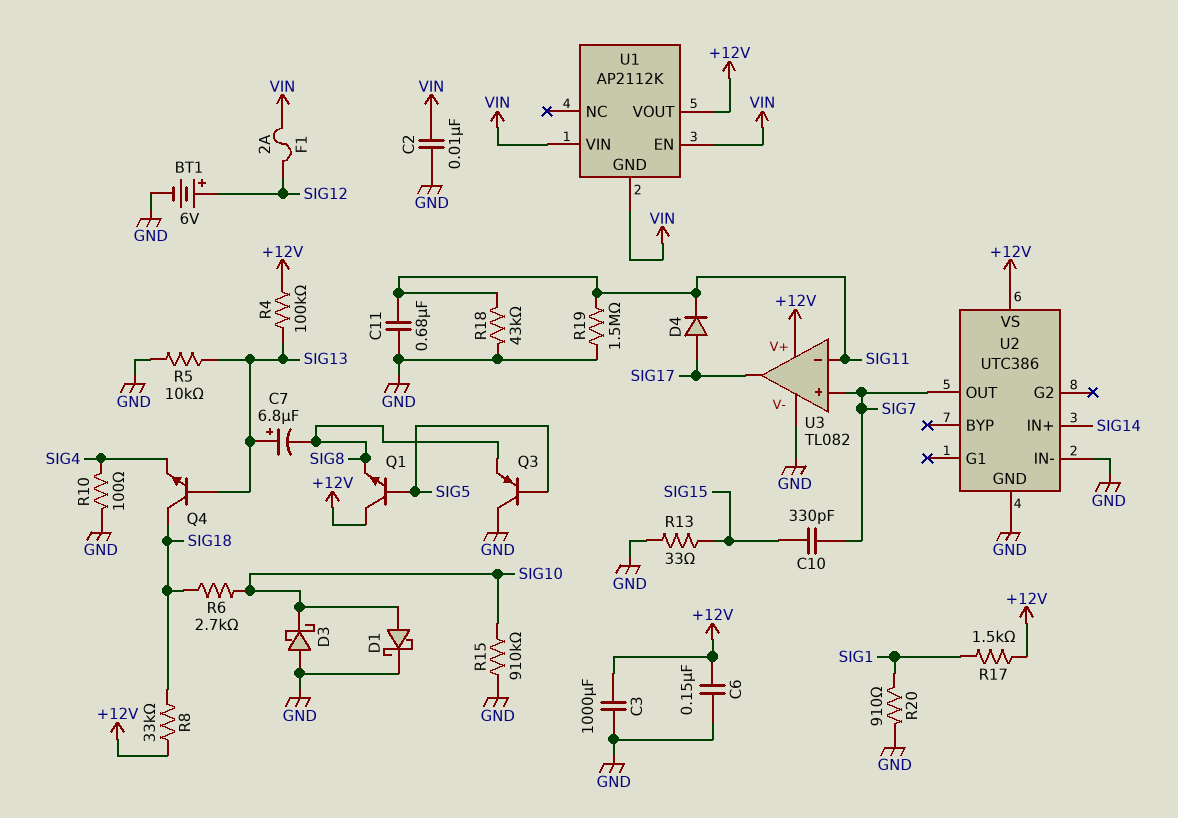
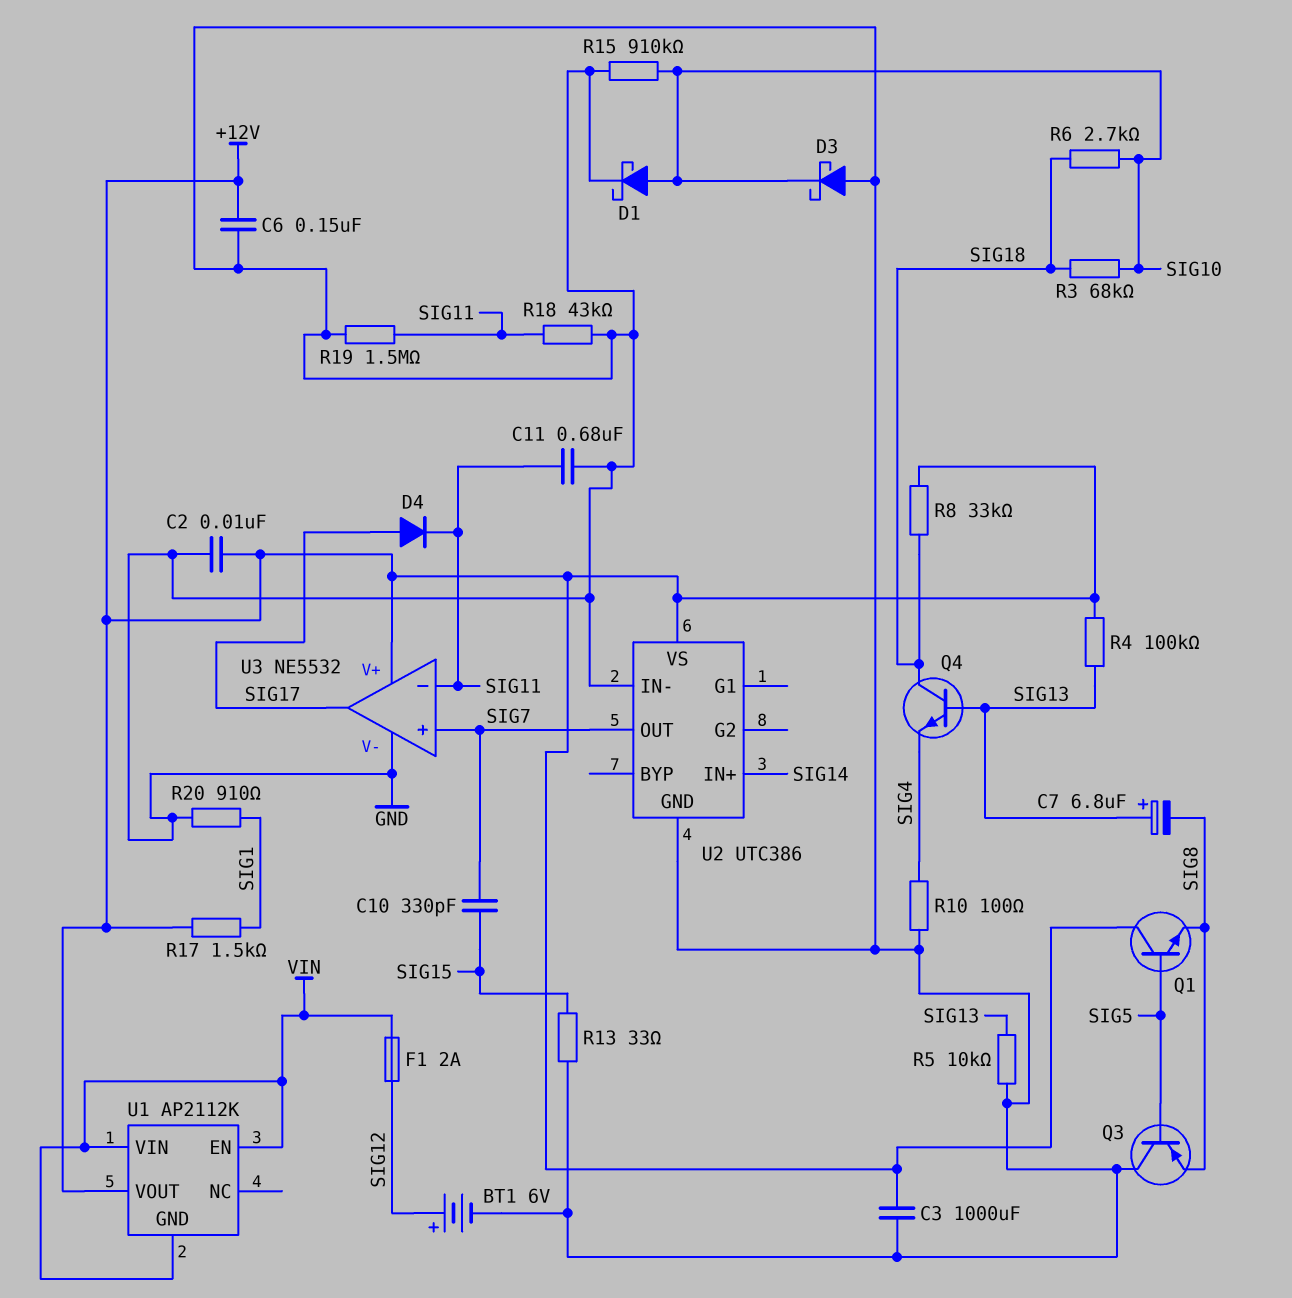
C2: 10nF (GND, VIN) -> 10nF (+12V, GND)
R3: none -> 68k (SIG10, SIG18)
U3: TL082 -> NE5532

